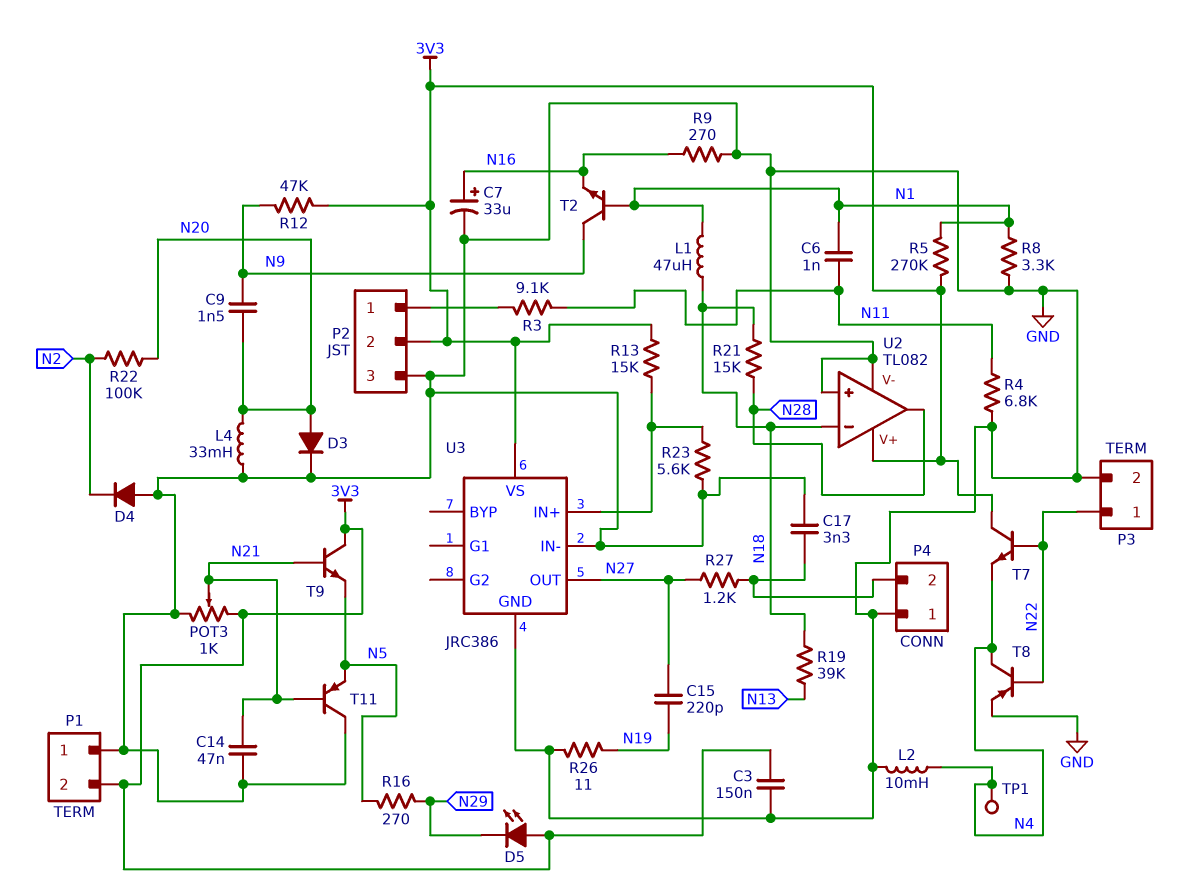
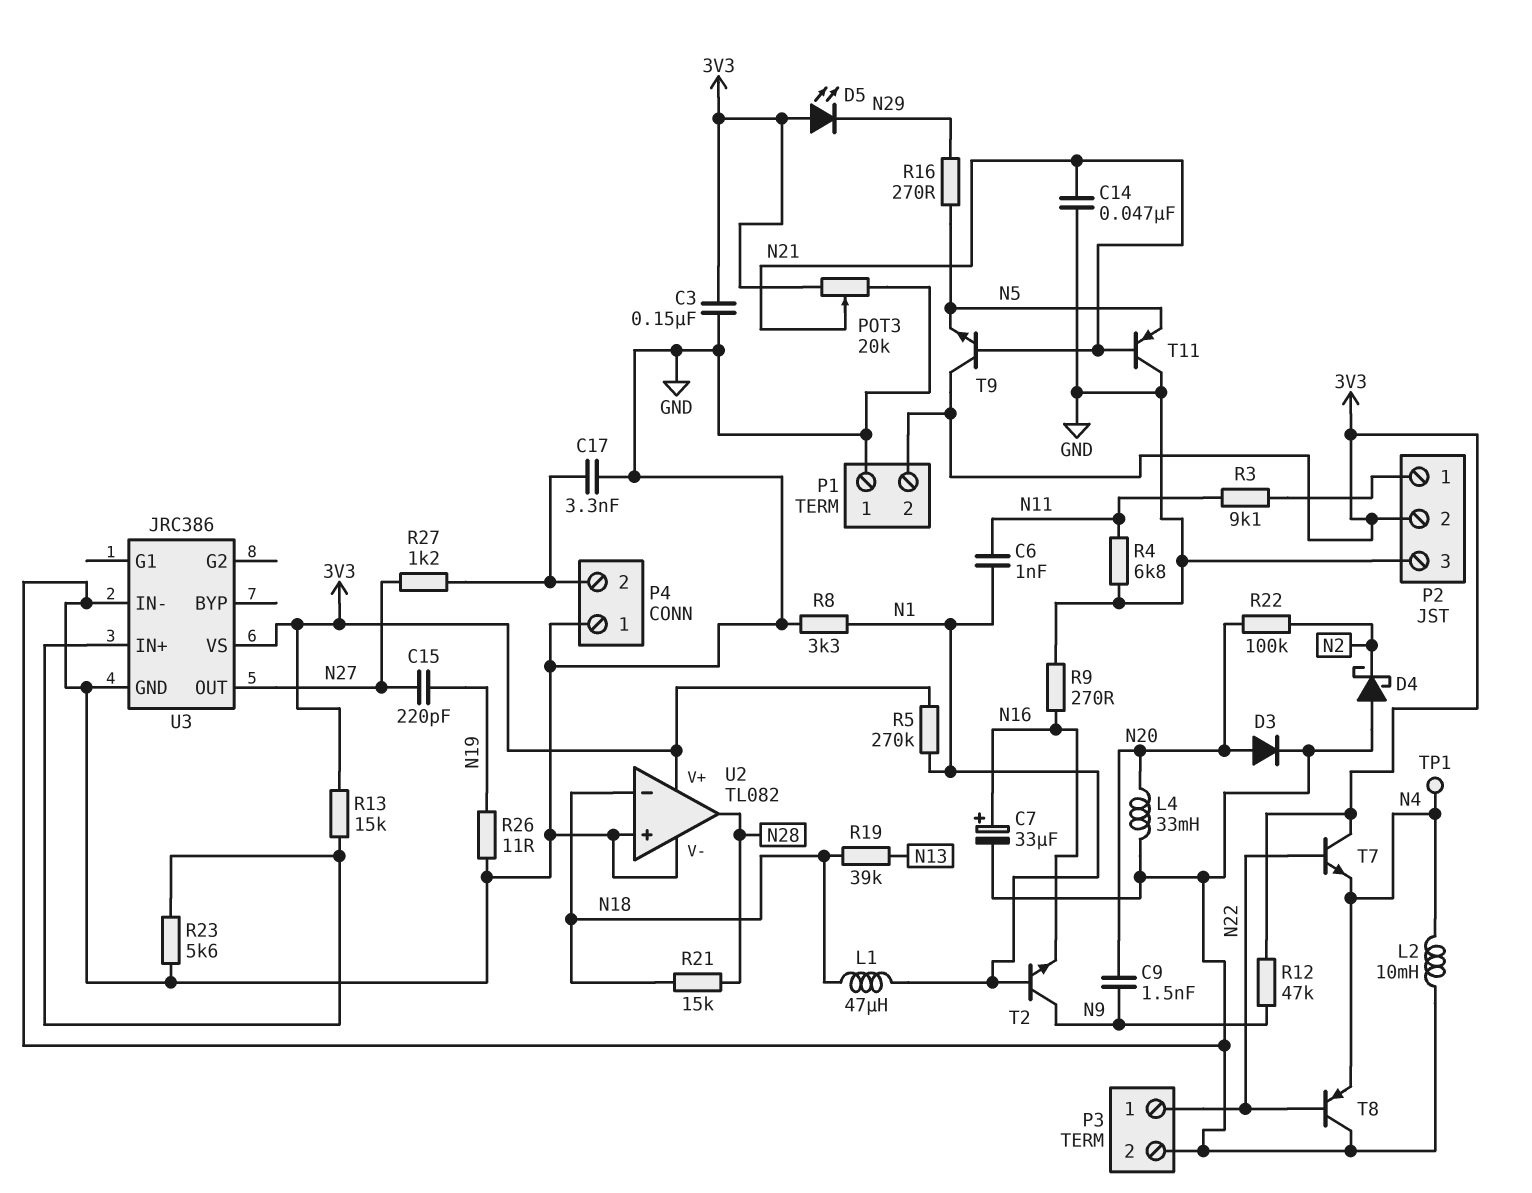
D4: diode (A GND, K N2) -> schottky (A GND, K N2)
POT3: 1k (3V3, GND, wiper N21) -> 20k (3V3, GND, wiper N21)
T8: PNP (B N22, C N4, E GND) -> PNP (B N22, C GND, E N4)

